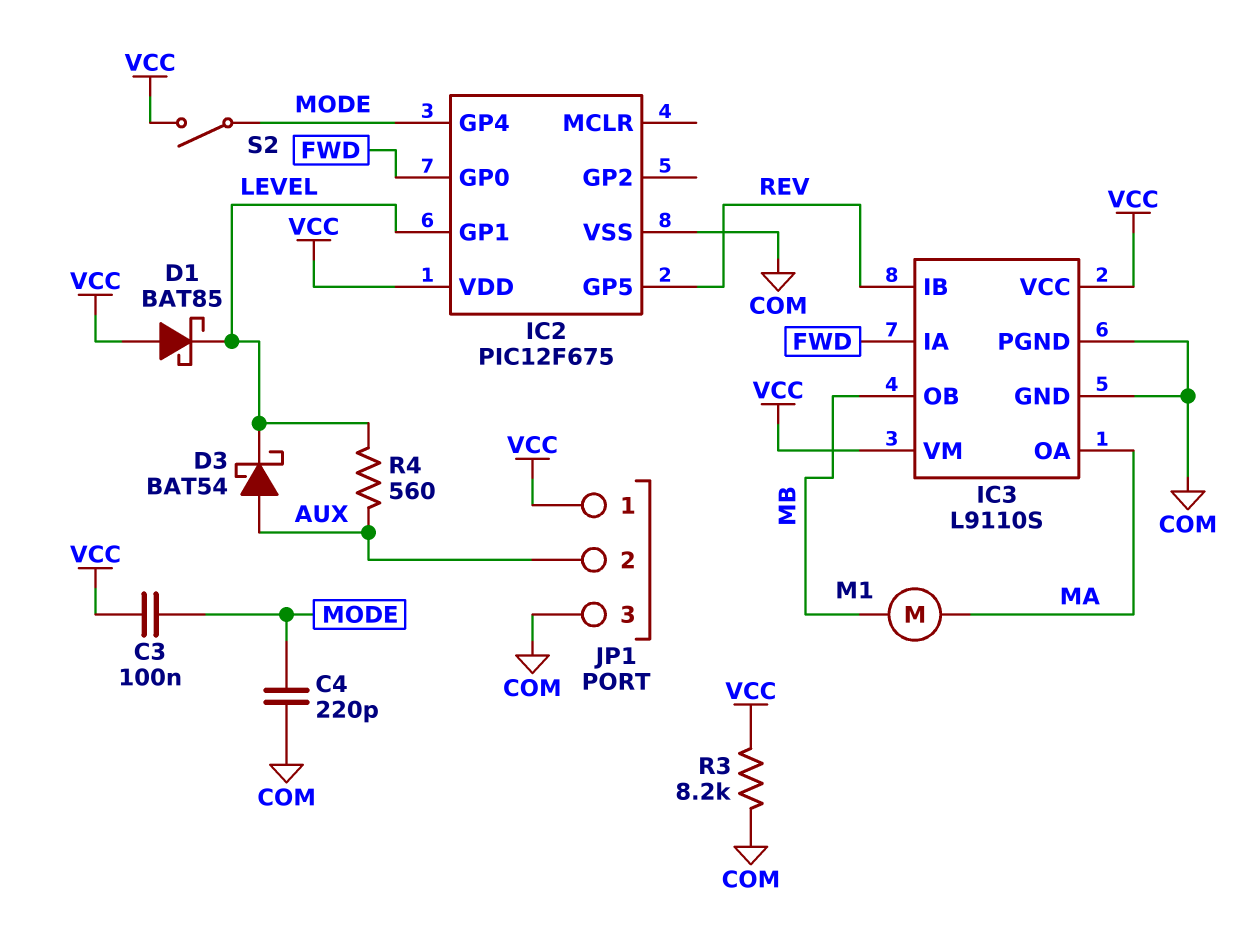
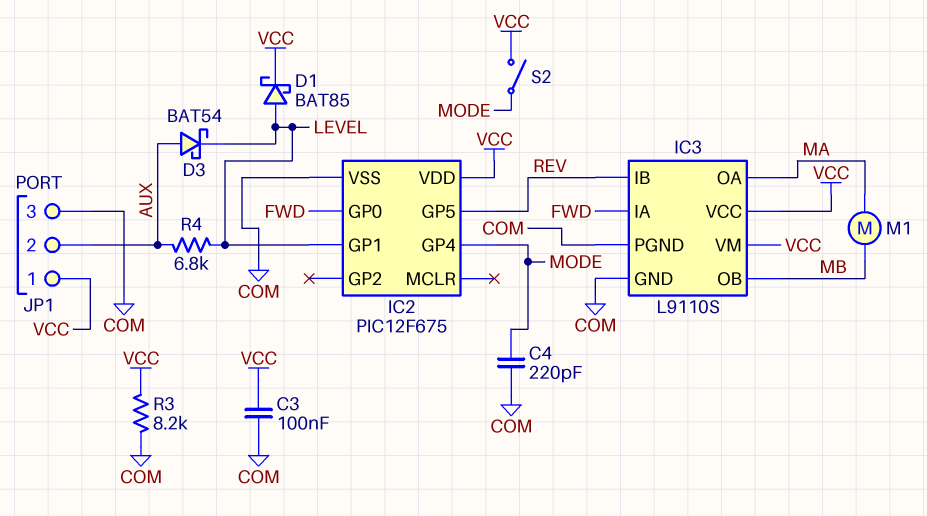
C3: 100nF (MODE, VCC) -> 100nF (COM, VCC)
D1: schottky BAT85 (A VCC, K LEVEL) -> schottky BAT85 (A LEVEL, K VCC)
R4: 560 (AUX, LEVEL) -> 6.8k (AUX, LEVEL)

